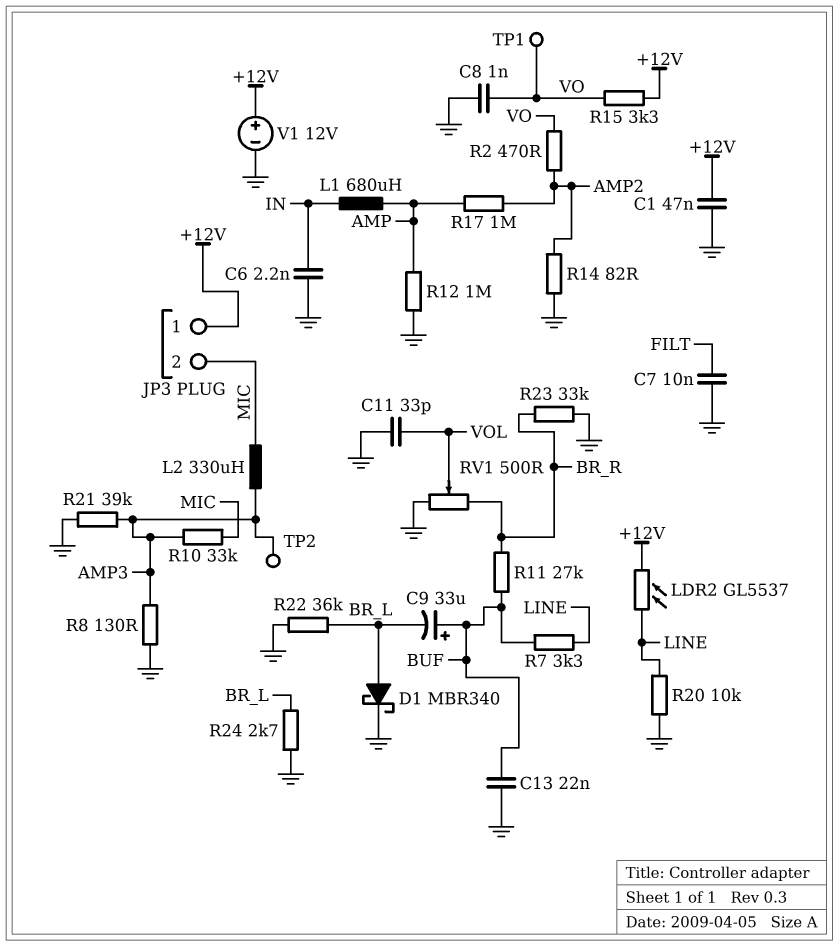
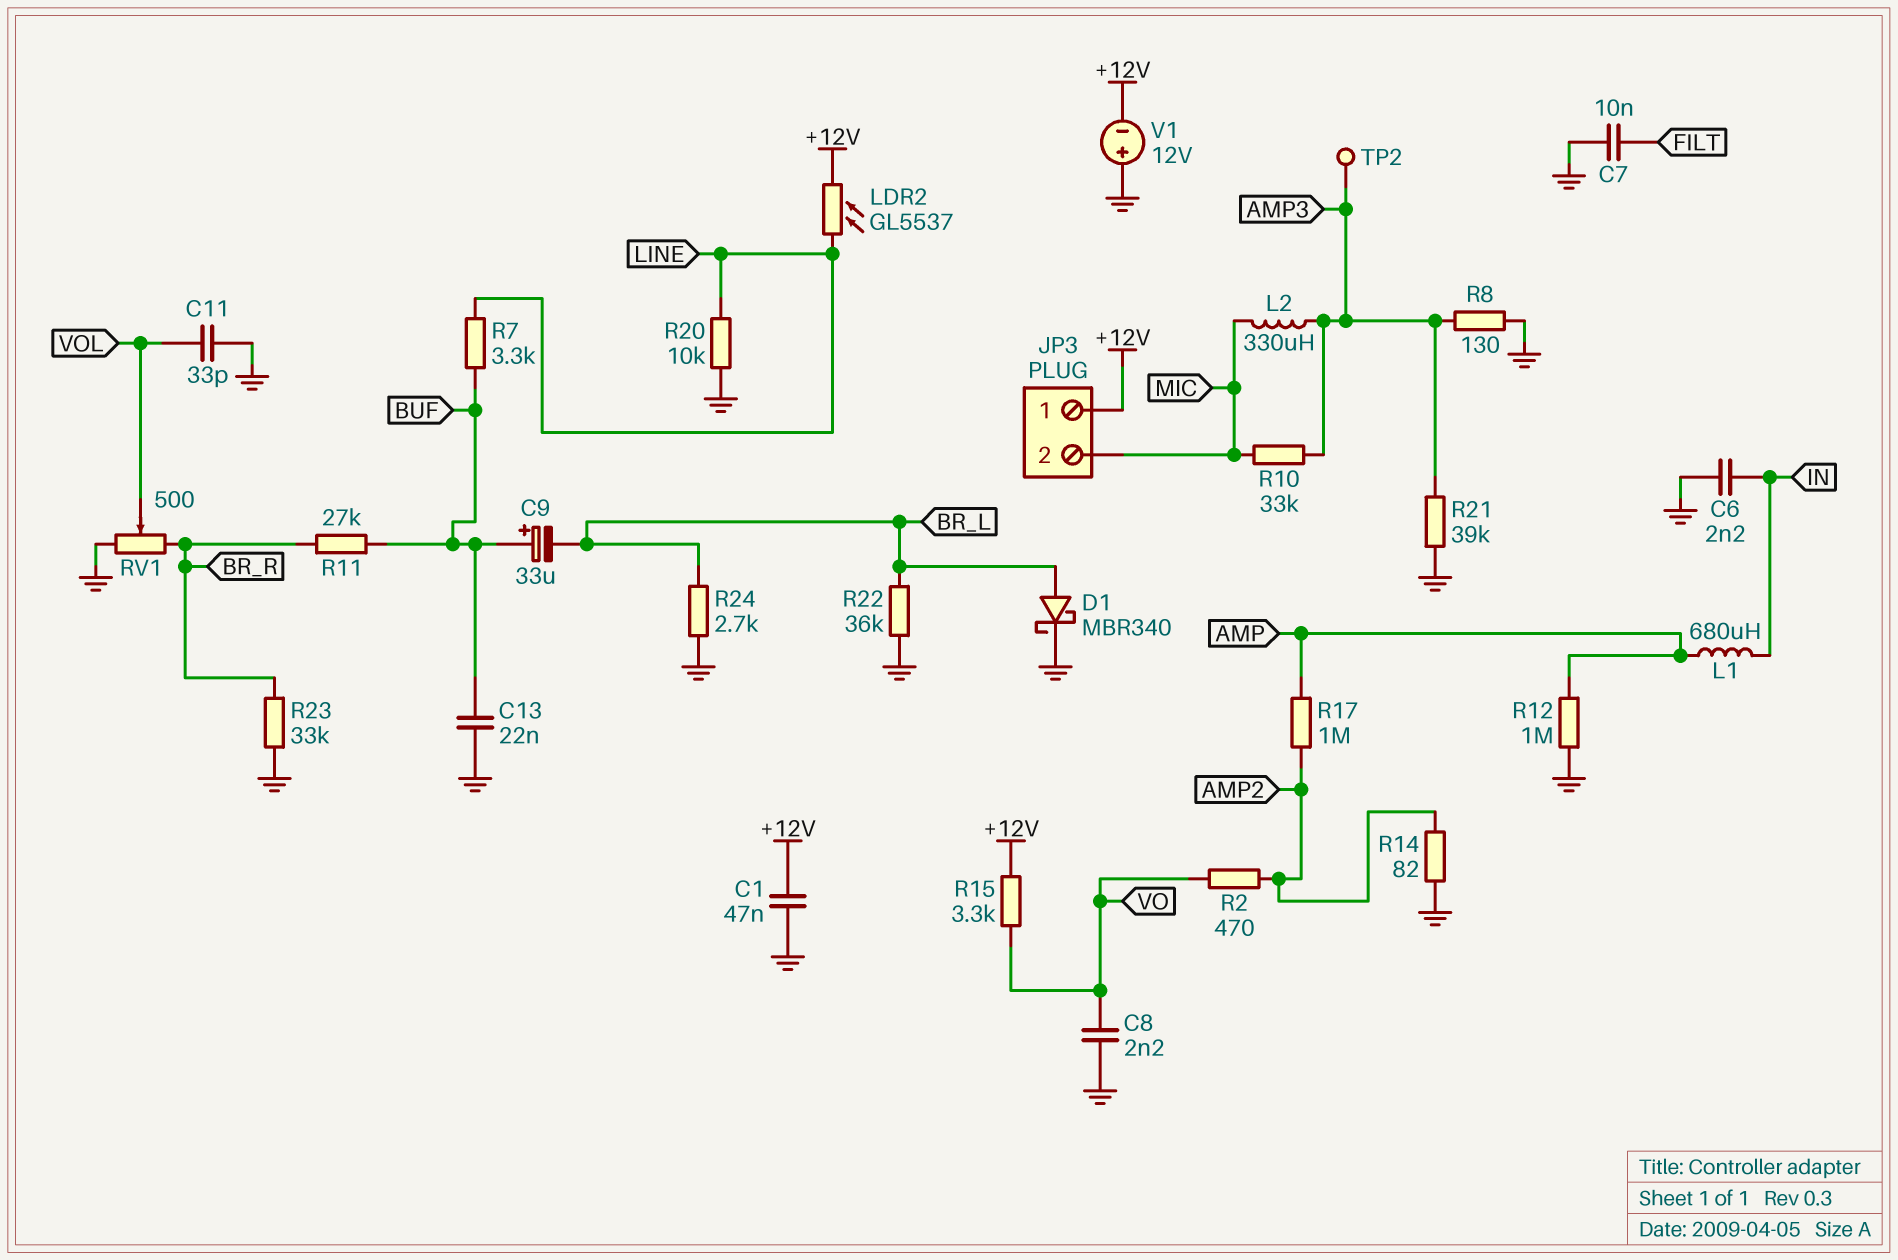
C8: 1nF (GND, VO) -> 2.2nF (GND, VO)
TP1: test point (VO) -> none
V1: 12V (plus +12V, minus GND) -> 12V (plus GND, minus +12V)

